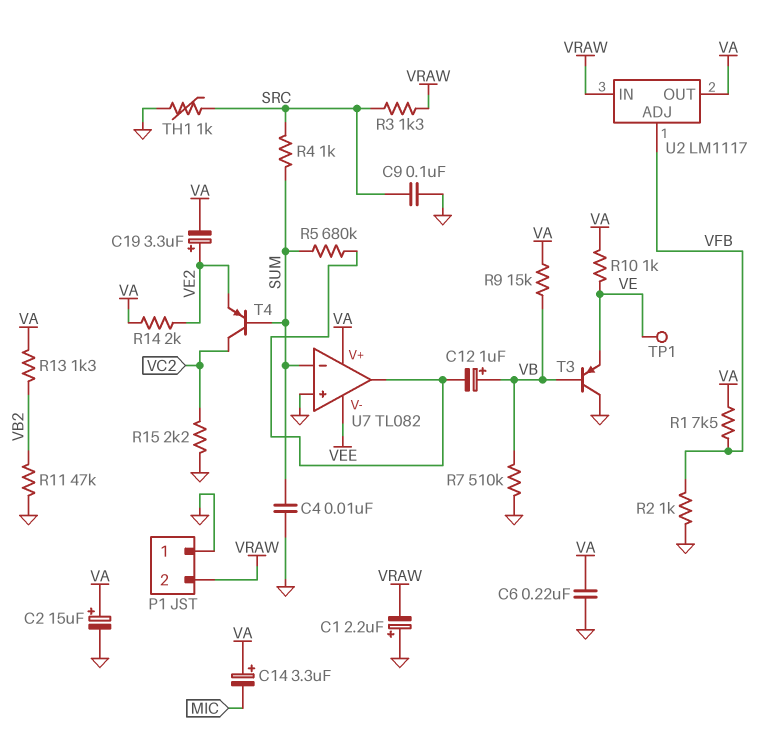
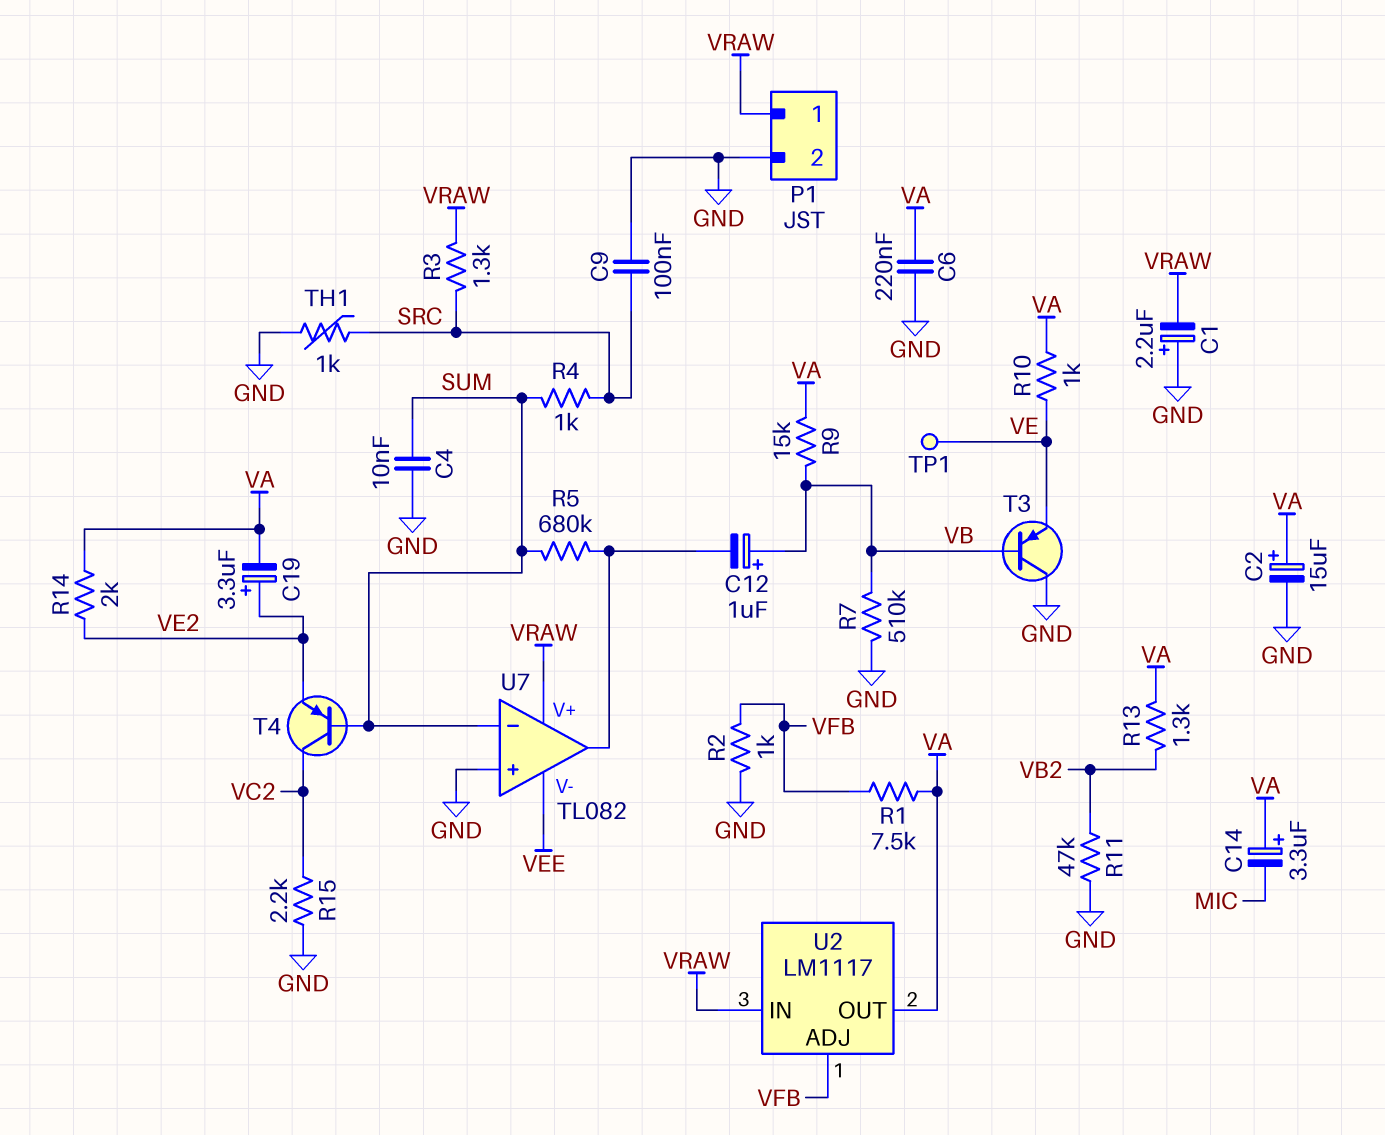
P1 pin 1: GND -> VRAW
P1 pin 2: VRAW -> GND
U7 pin V+: VA -> VRAW

